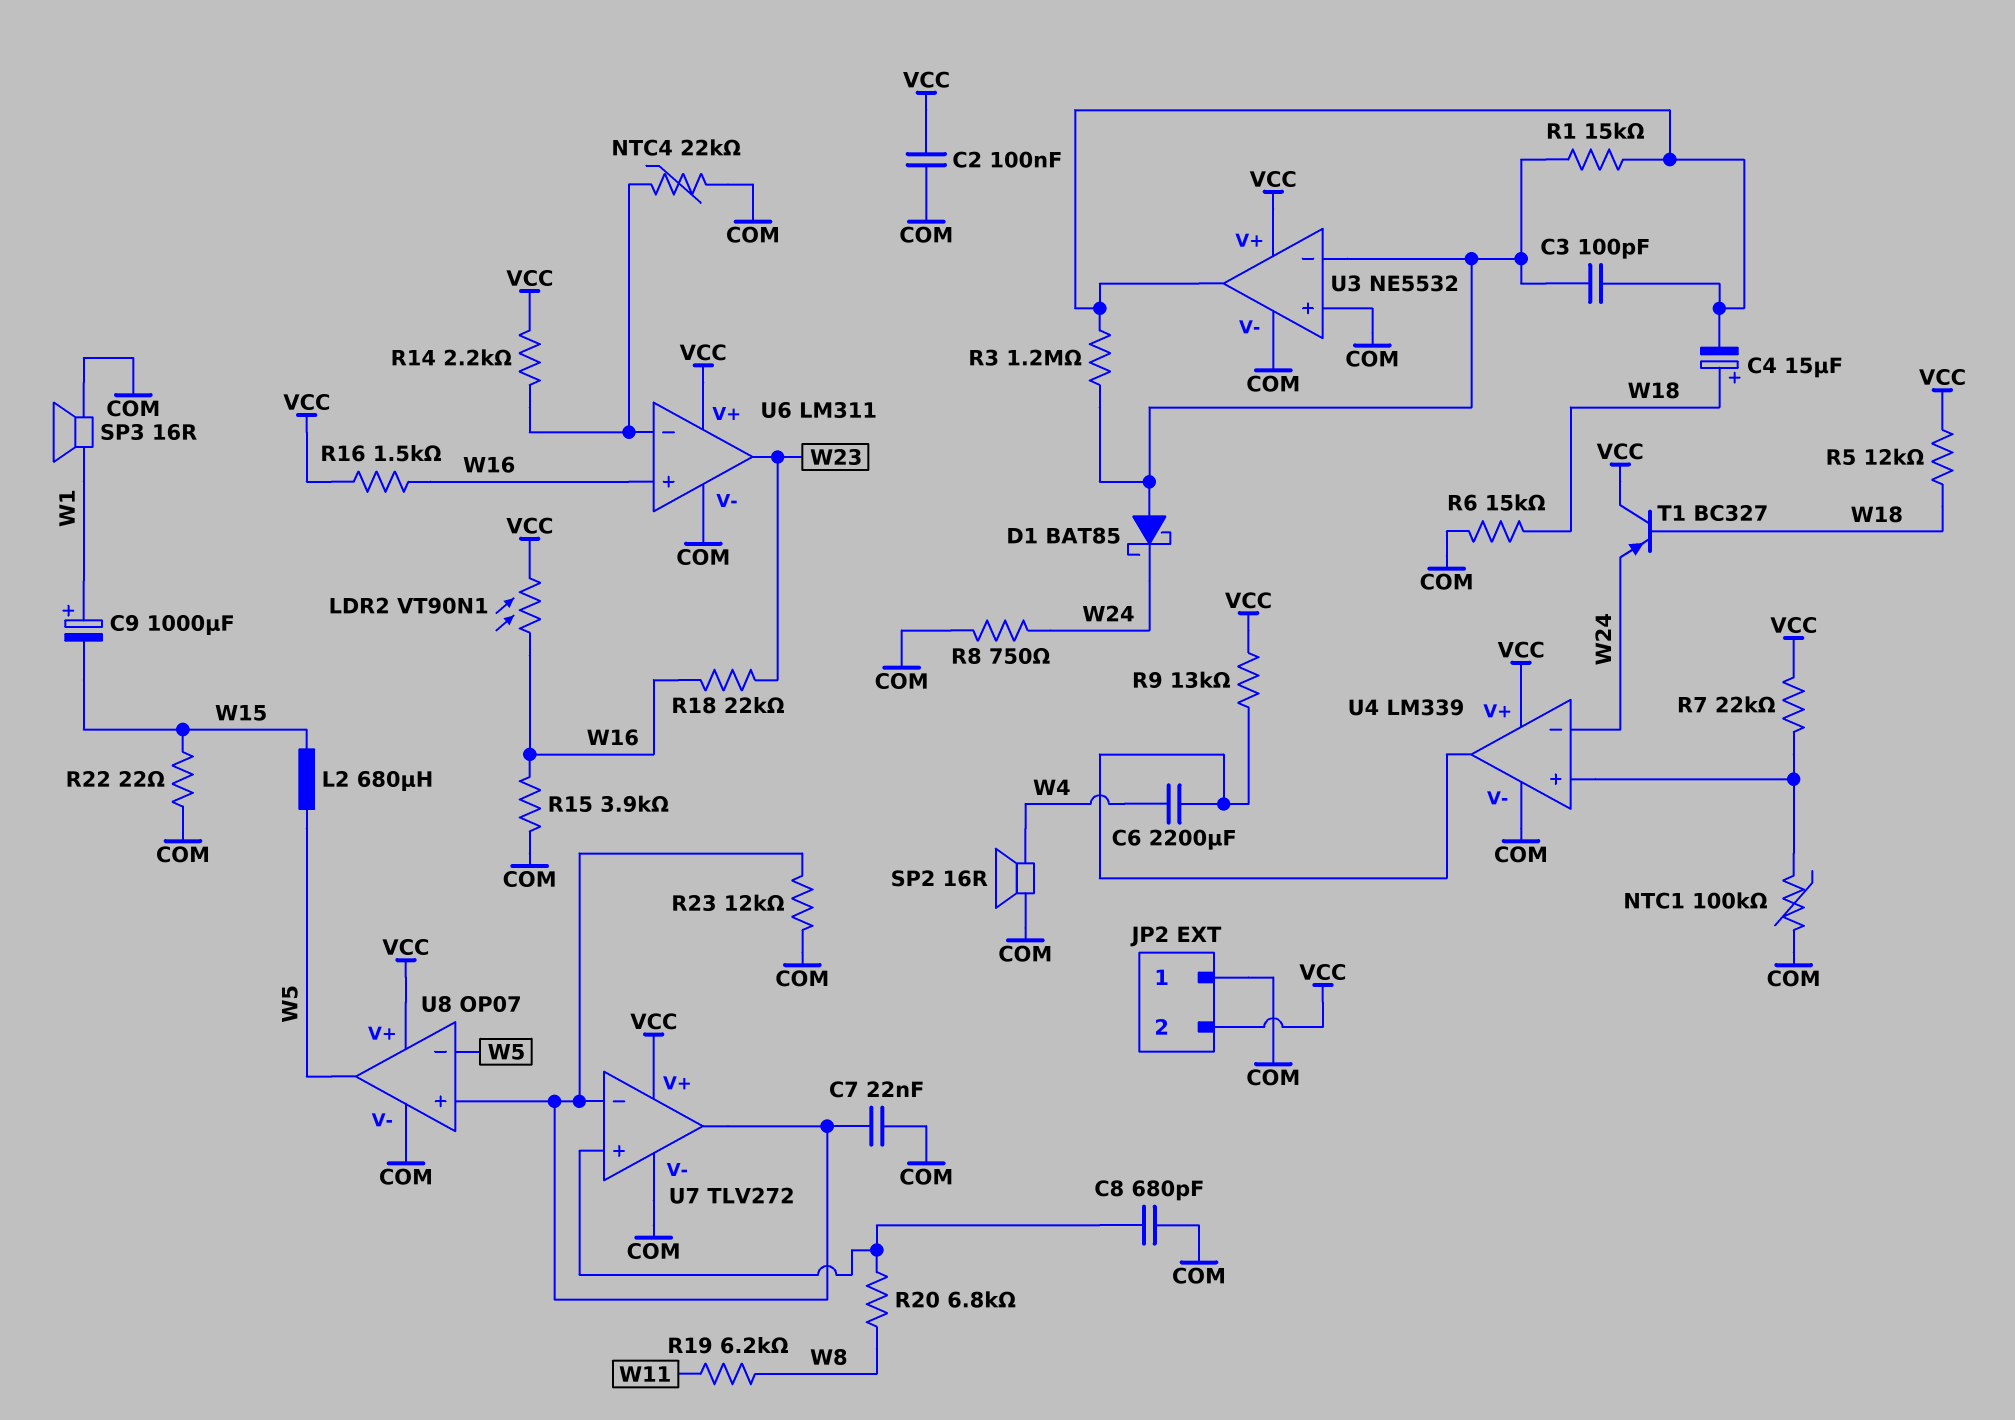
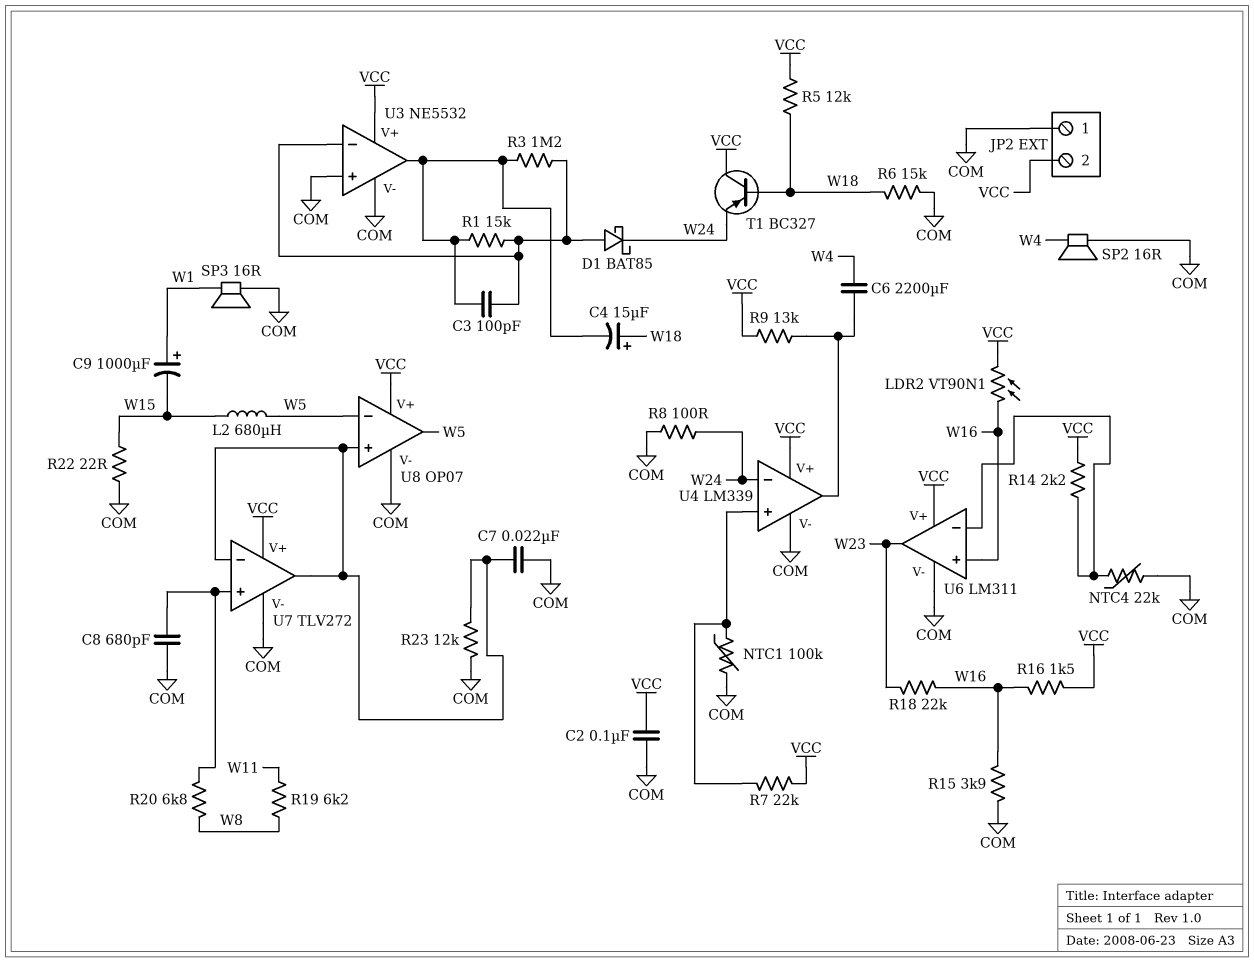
R8: 750 (COM, W24) -> 100 (COM, W24)

